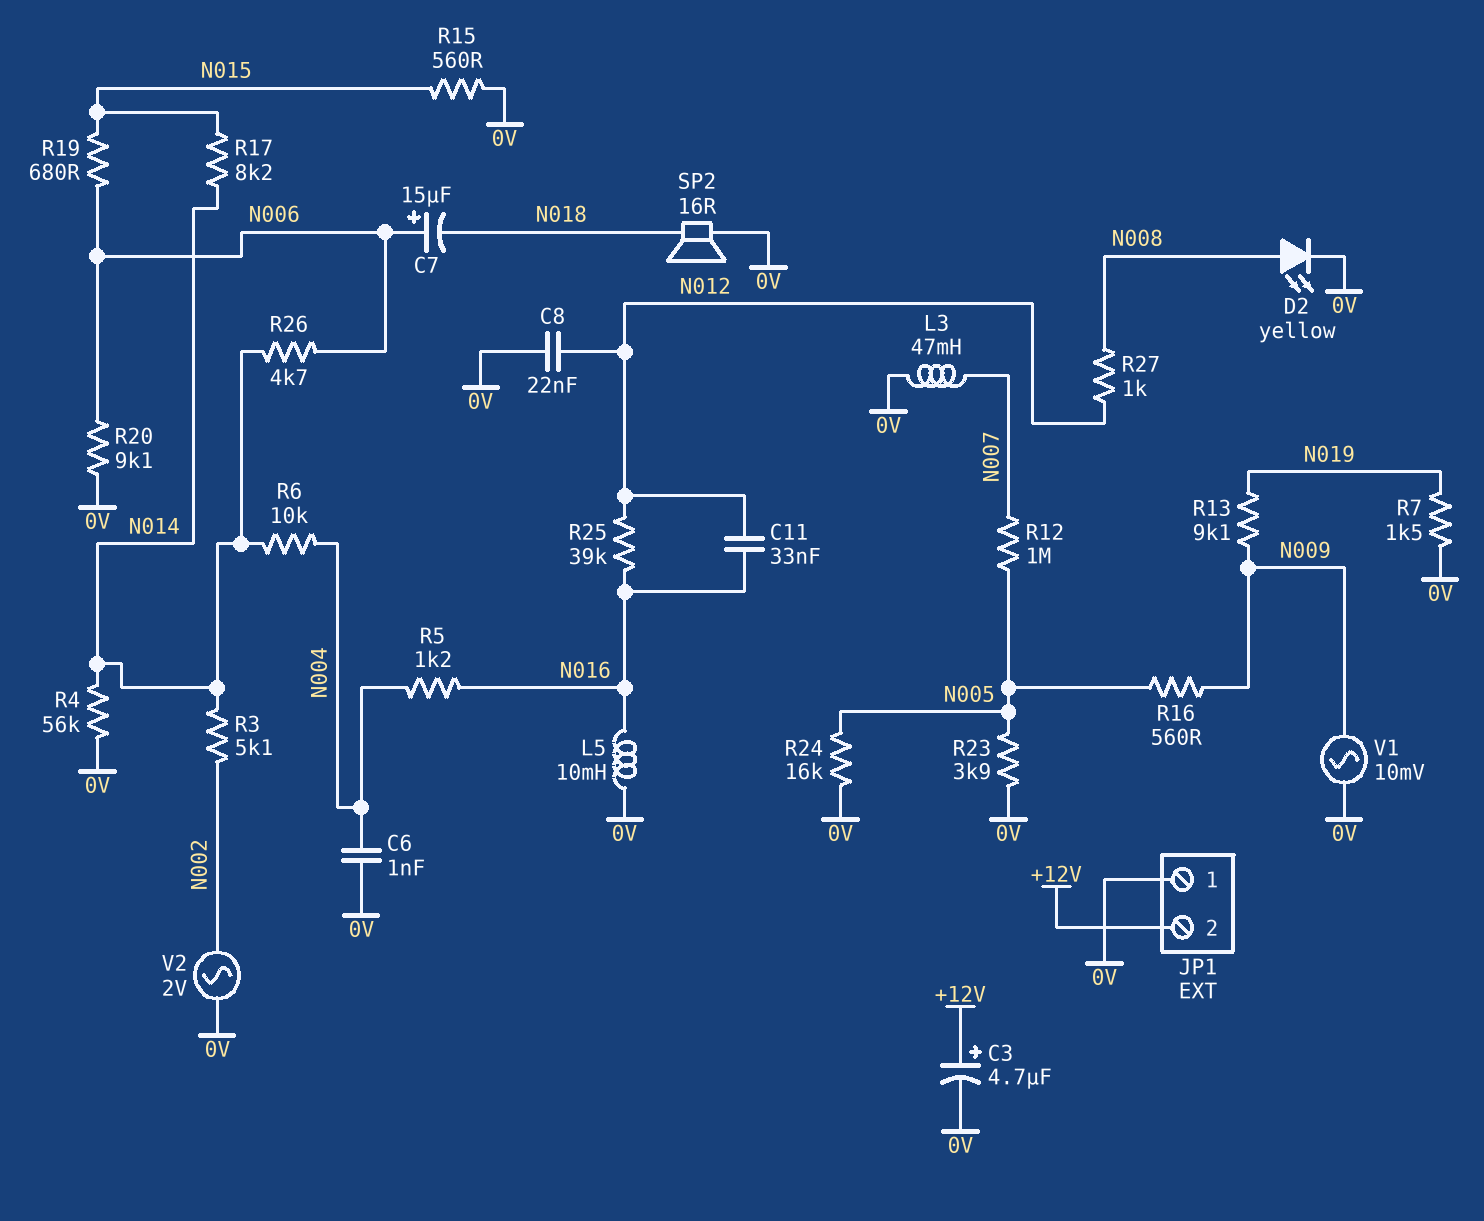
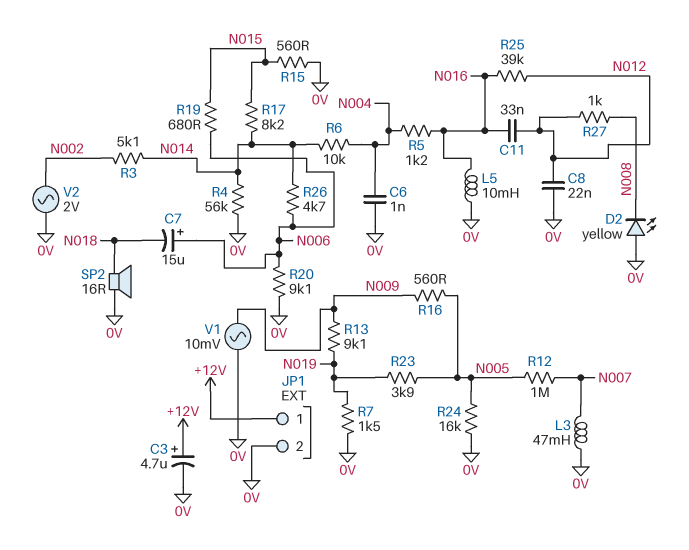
D2: LED yellow (A N008, K 0V) -> LED yellow (A 0V, K N008)
JP1 pin 1: 0V -> +12V
JP1 pin 2: +12V -> 0V
R23: 3.9k (0V, N005) -> 3.9k (N005, N019)

